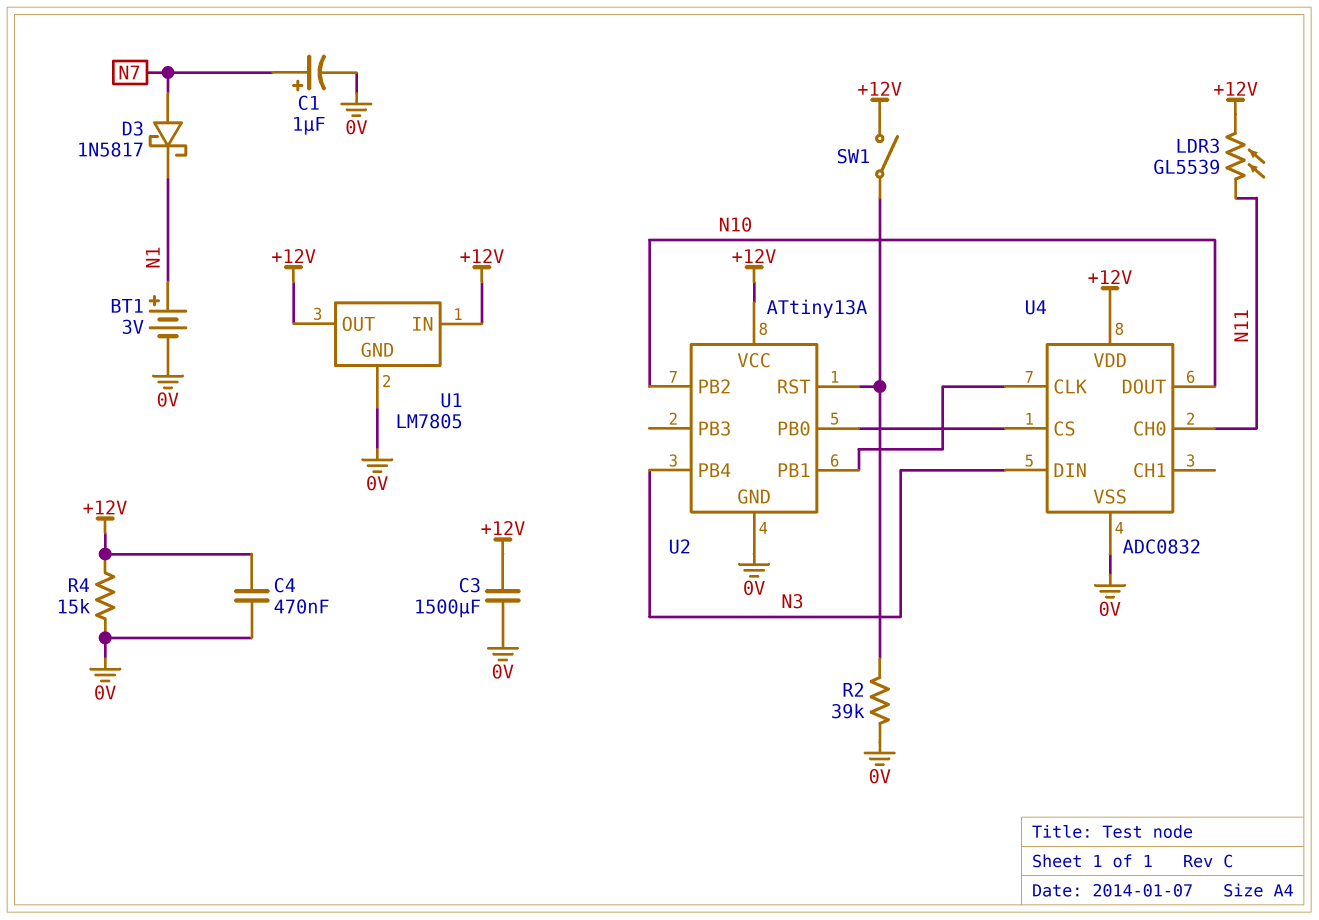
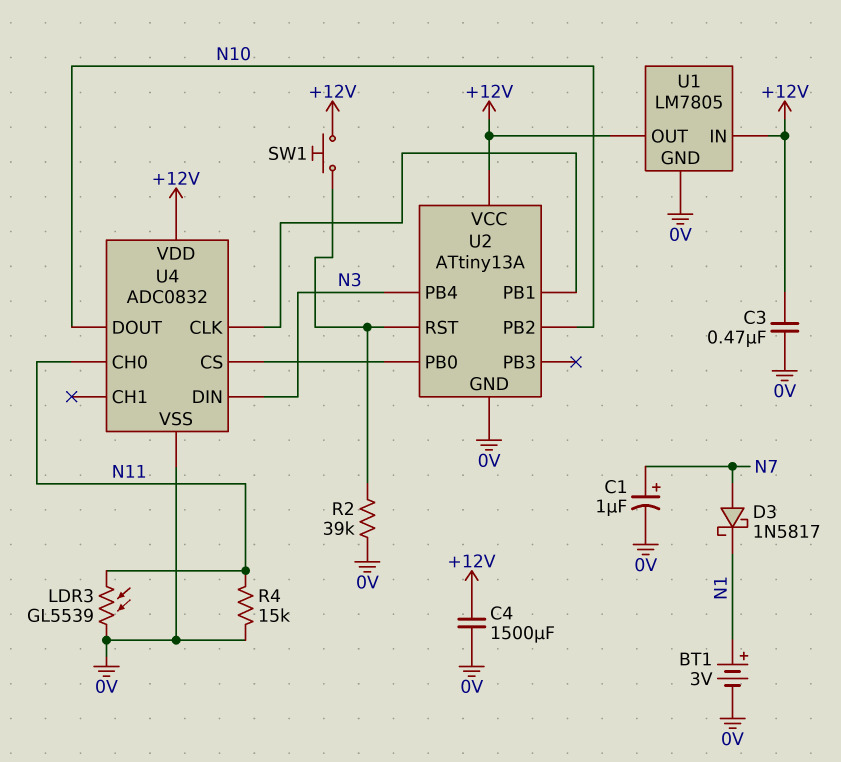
C3: 1500uF (+12V, 0V) -> 470nF (+12V, 0V)
C4: 470nF (+12V, 0V) -> 1500uF (+12V, 0V)
LDR3: GL5539 (+12V, N11) -> GL5539 (0V, N11)
R4: 15k (+12V, 0V) -> 15k (0V, N11)
SW1: switch (+12V, U2/RST) -> button (+12V, U2/RST)

